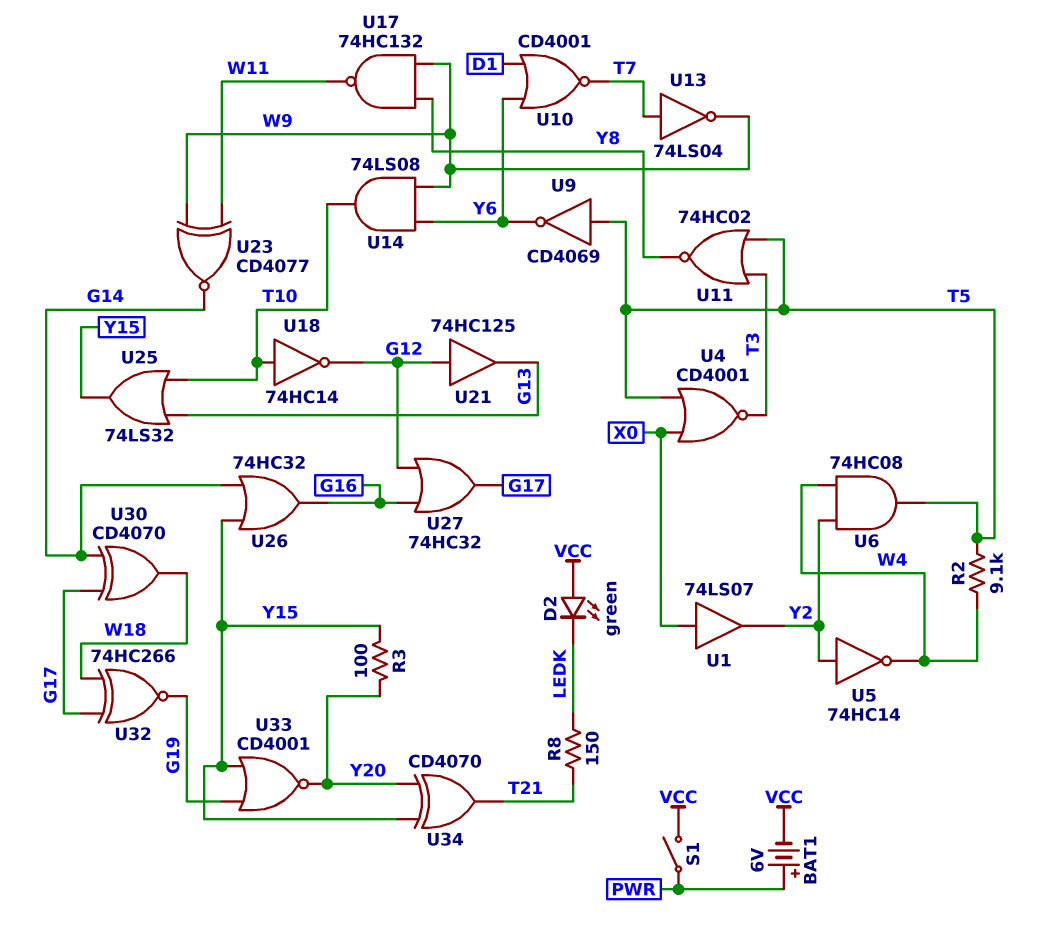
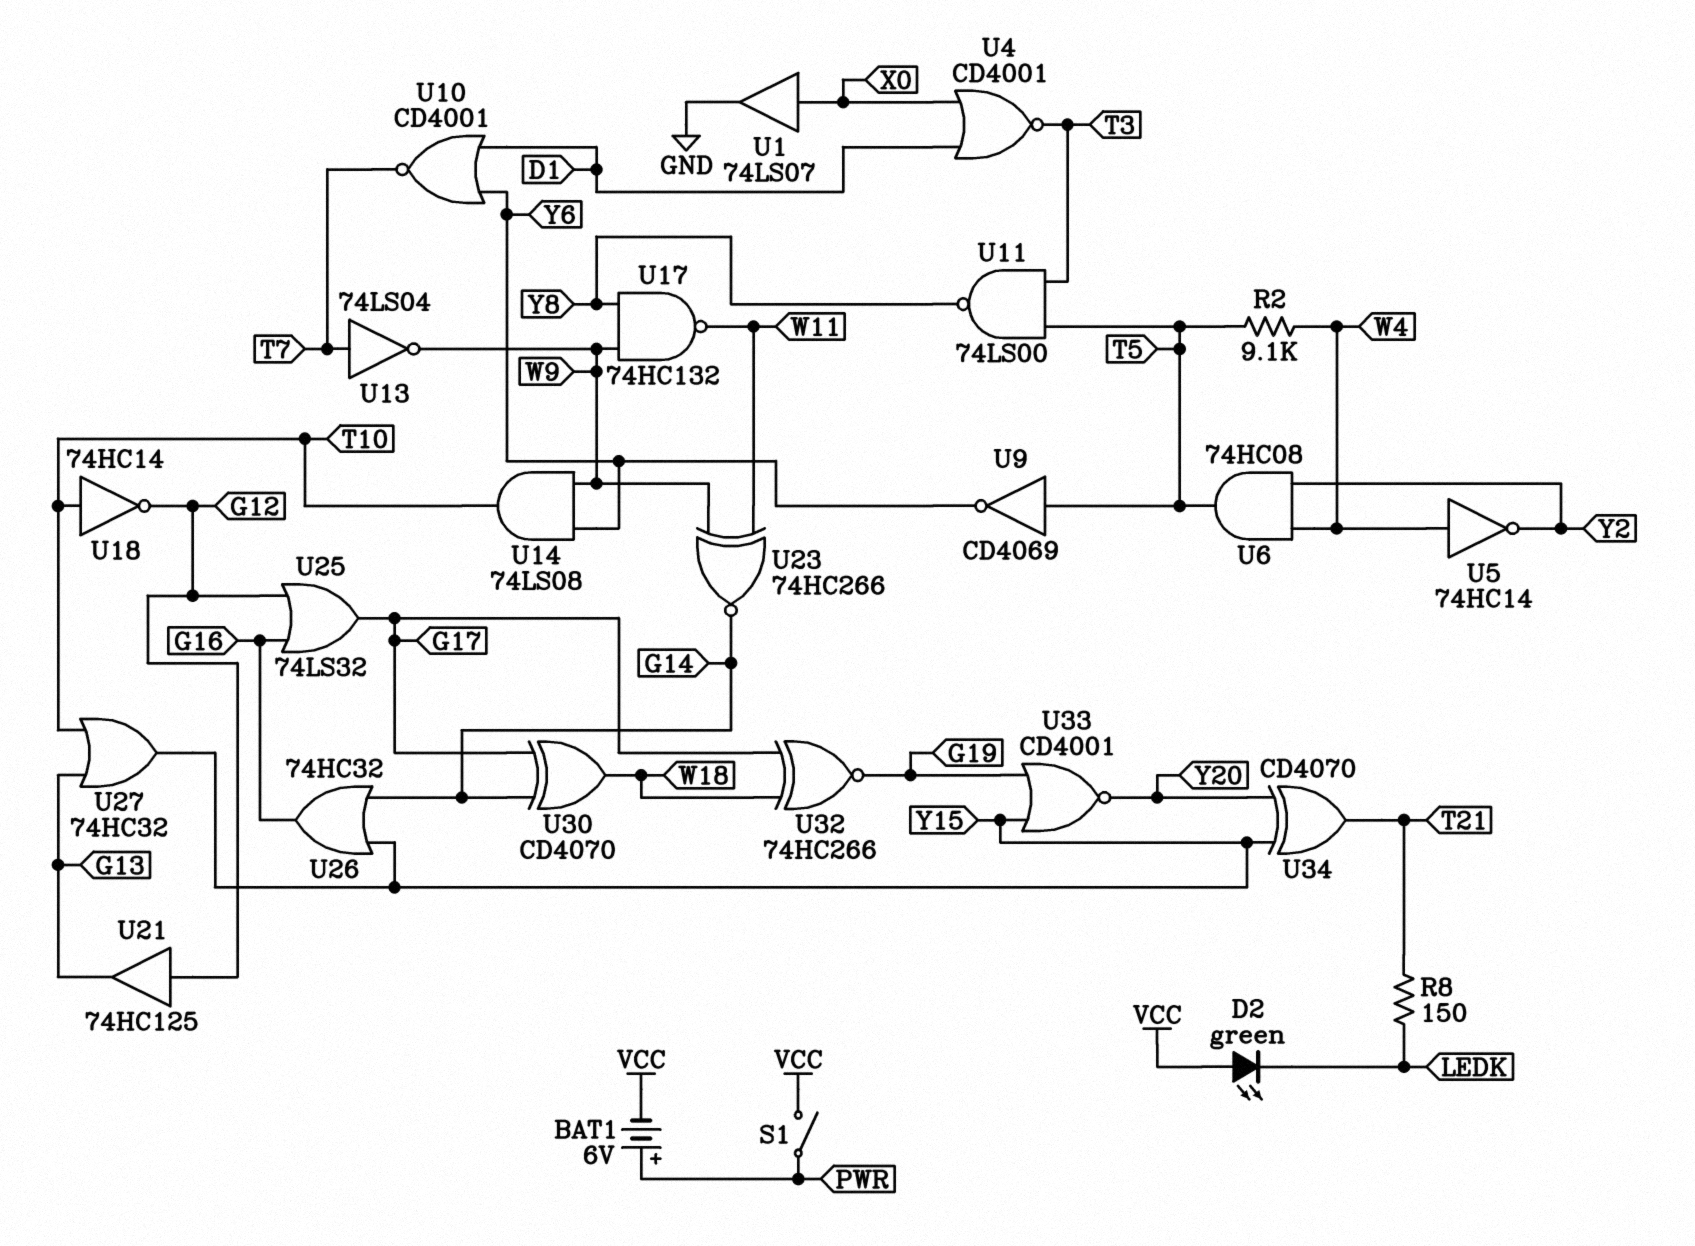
R3: 100 (Y15, Y20) -> none
U1: buffer 74LS07 (in X0, out Y2) -> buffer 74LS07 (in X0, out GND)
U4: NOR CD4001 (in T5, in X0, out T3) -> NOR CD4001 (in D1, in X0, out T3)
U5: NOT 74HC14 (in Y2, out W4) -> NOT 74HC14 (in W4, out Y2)
U11: NOR 74HC02 (in T3, in T5, out Y8) -> NAND 74LS00 (in T3, in T5, out Y8)
U23: XNOR CD4077 (in W9, in W11, out G14) -> XNOR 74HC266 (in W9, in W11, out G14)
U25: OR 74LS32 (in G13, in T10, out Y15) -> OR 74LS32 (in G12, in G16, out G17)
U27: OR 74HC32 (in G12, in G16, out G17) -> OR 74HC32 (in G13, in T10, out Y15)

